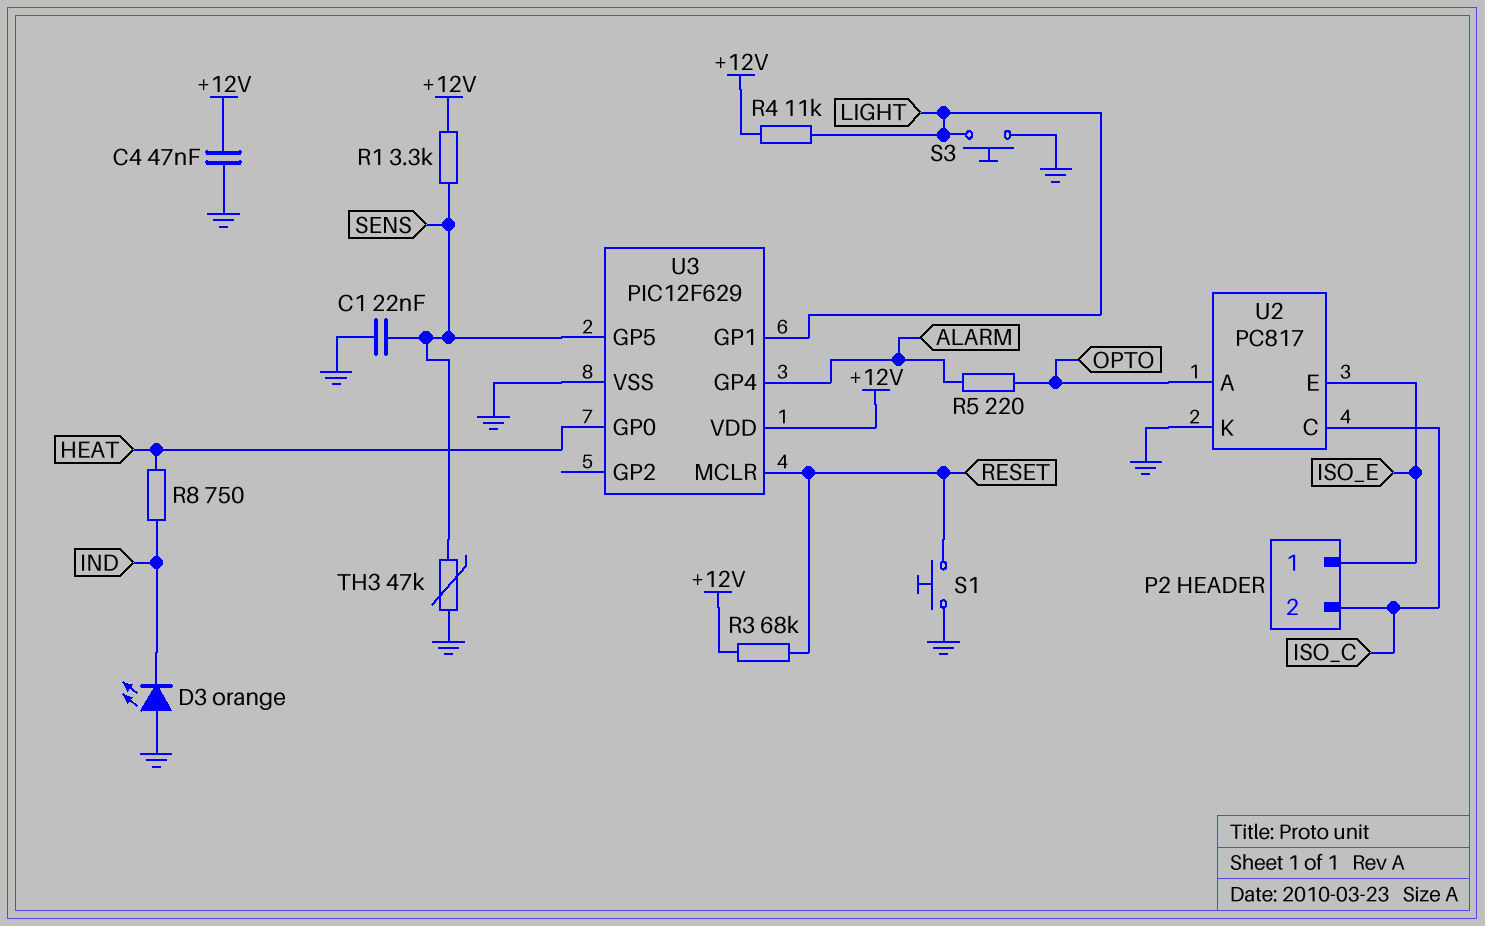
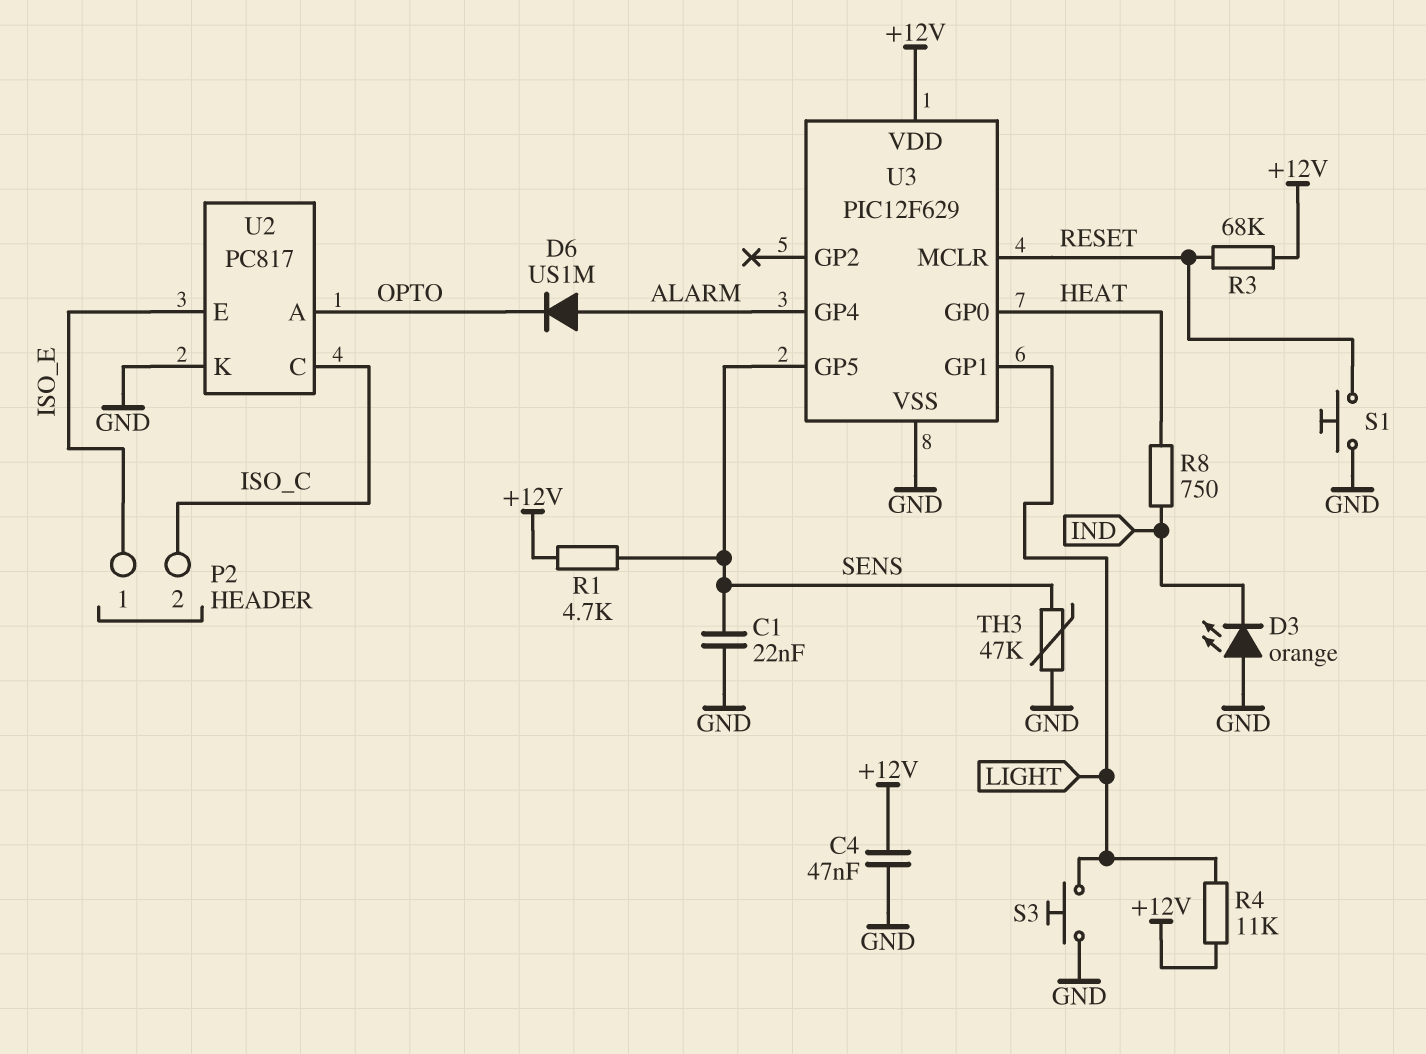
D6: none -> diode US1M (A ALARM, K OPTO)
R1: 3.3k (+12V, SENS) -> 4.7k (+12V, SENS)
R5: 220 (ALARM, OPTO) -> none

